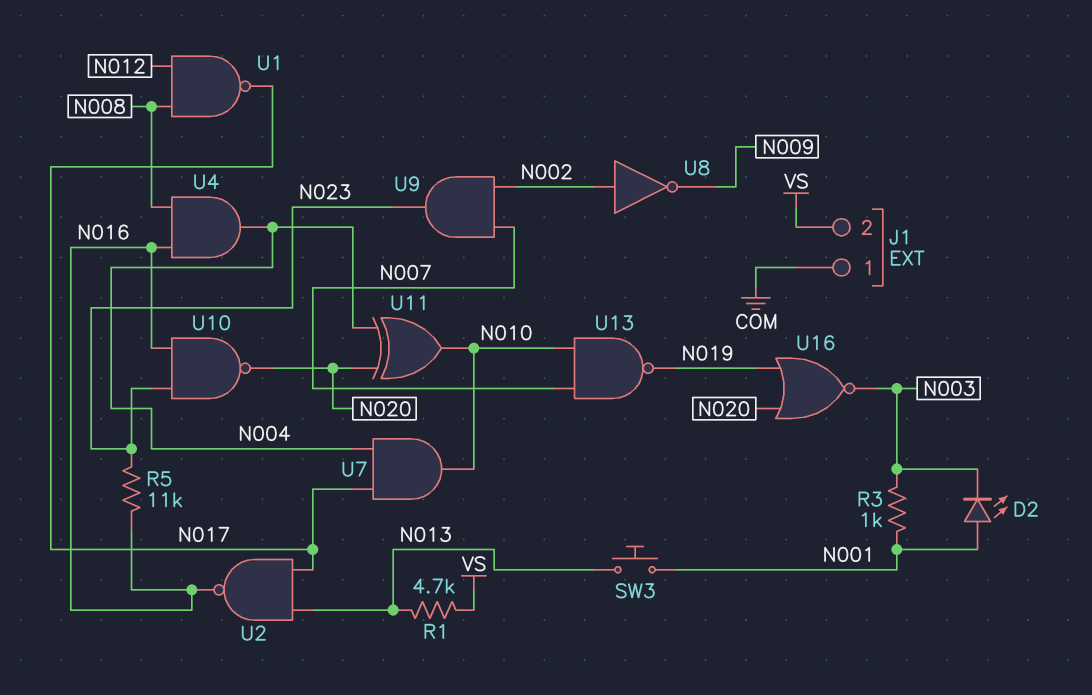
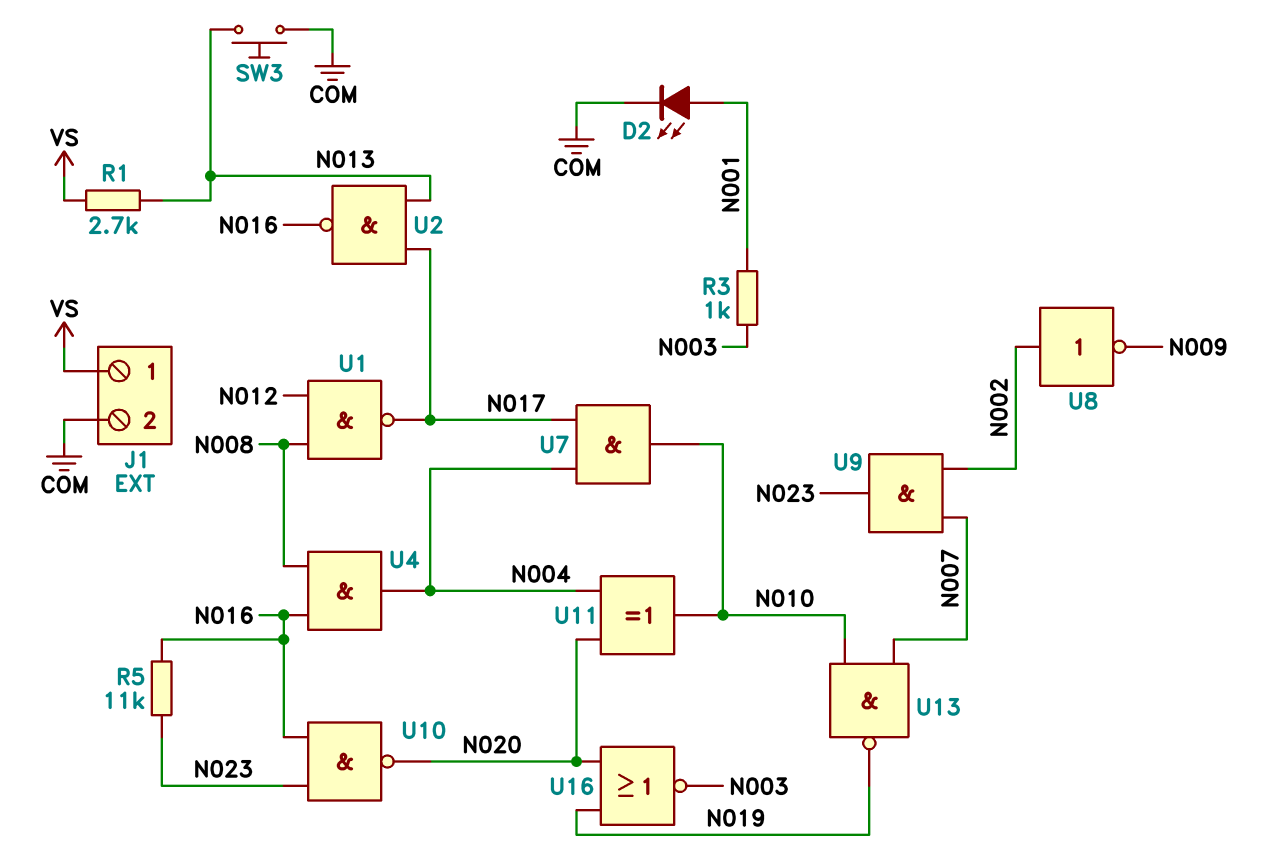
D2: LED (A N001, K N003) -> LED (A N001, K COM)
J1 pin 1: COM -> VS
J1 pin 2: VS -> COM
R1: 4.7k (N013, VS) -> 2.7k (N013, VS)
SW3: button (N001, N013) -> button (COM, N013)

